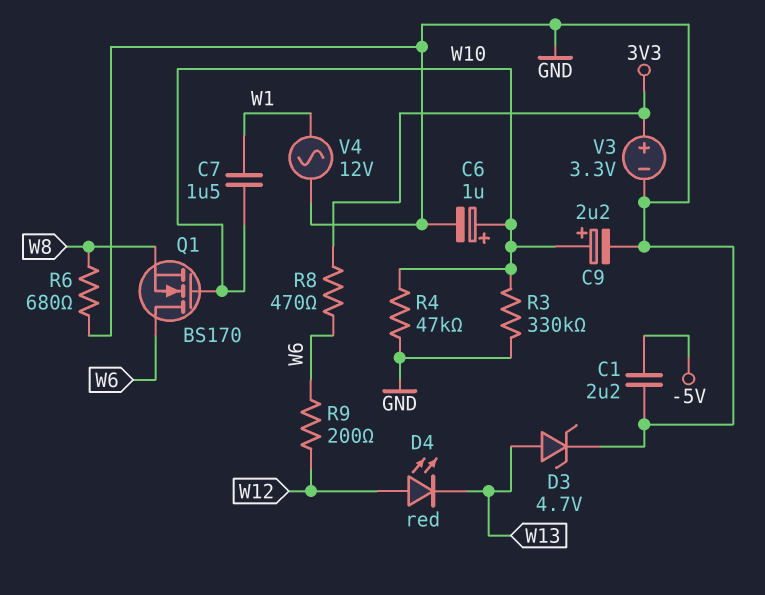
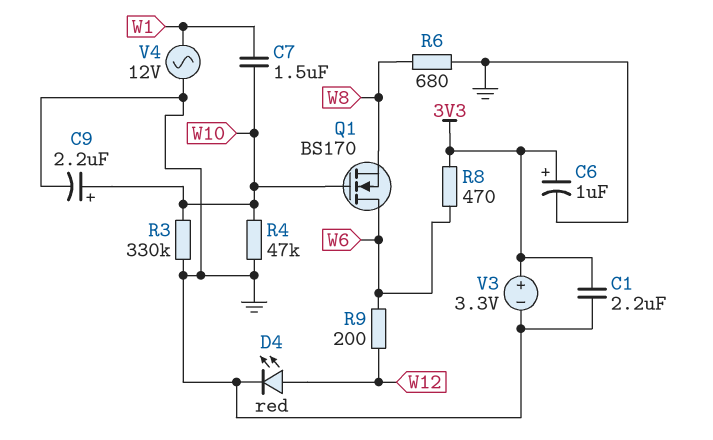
C1: 2.2uF (-5V, GND) -> 2.2uF (3V3, GND)
C6: 1uF (plus W10, minus GND) -> 1uF (plus 3V3, minus GND)
D3: zener 4.7V (A W13, K GND) -> none
D4: LED red (A W12, K W13) -> LED red (A W12, K GND)

